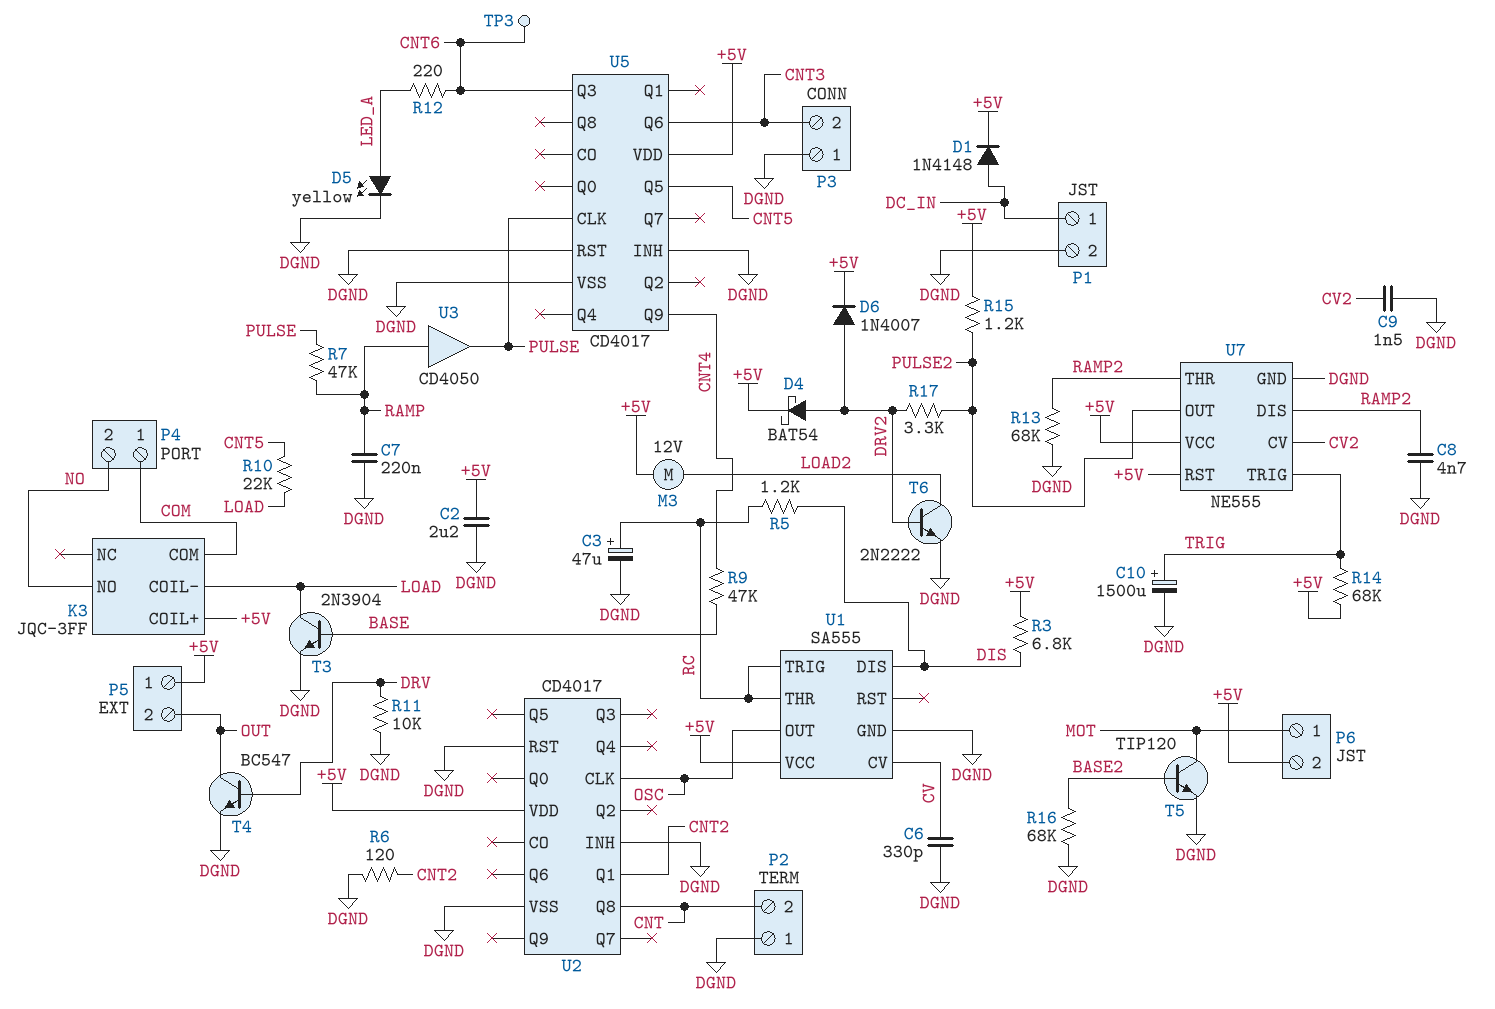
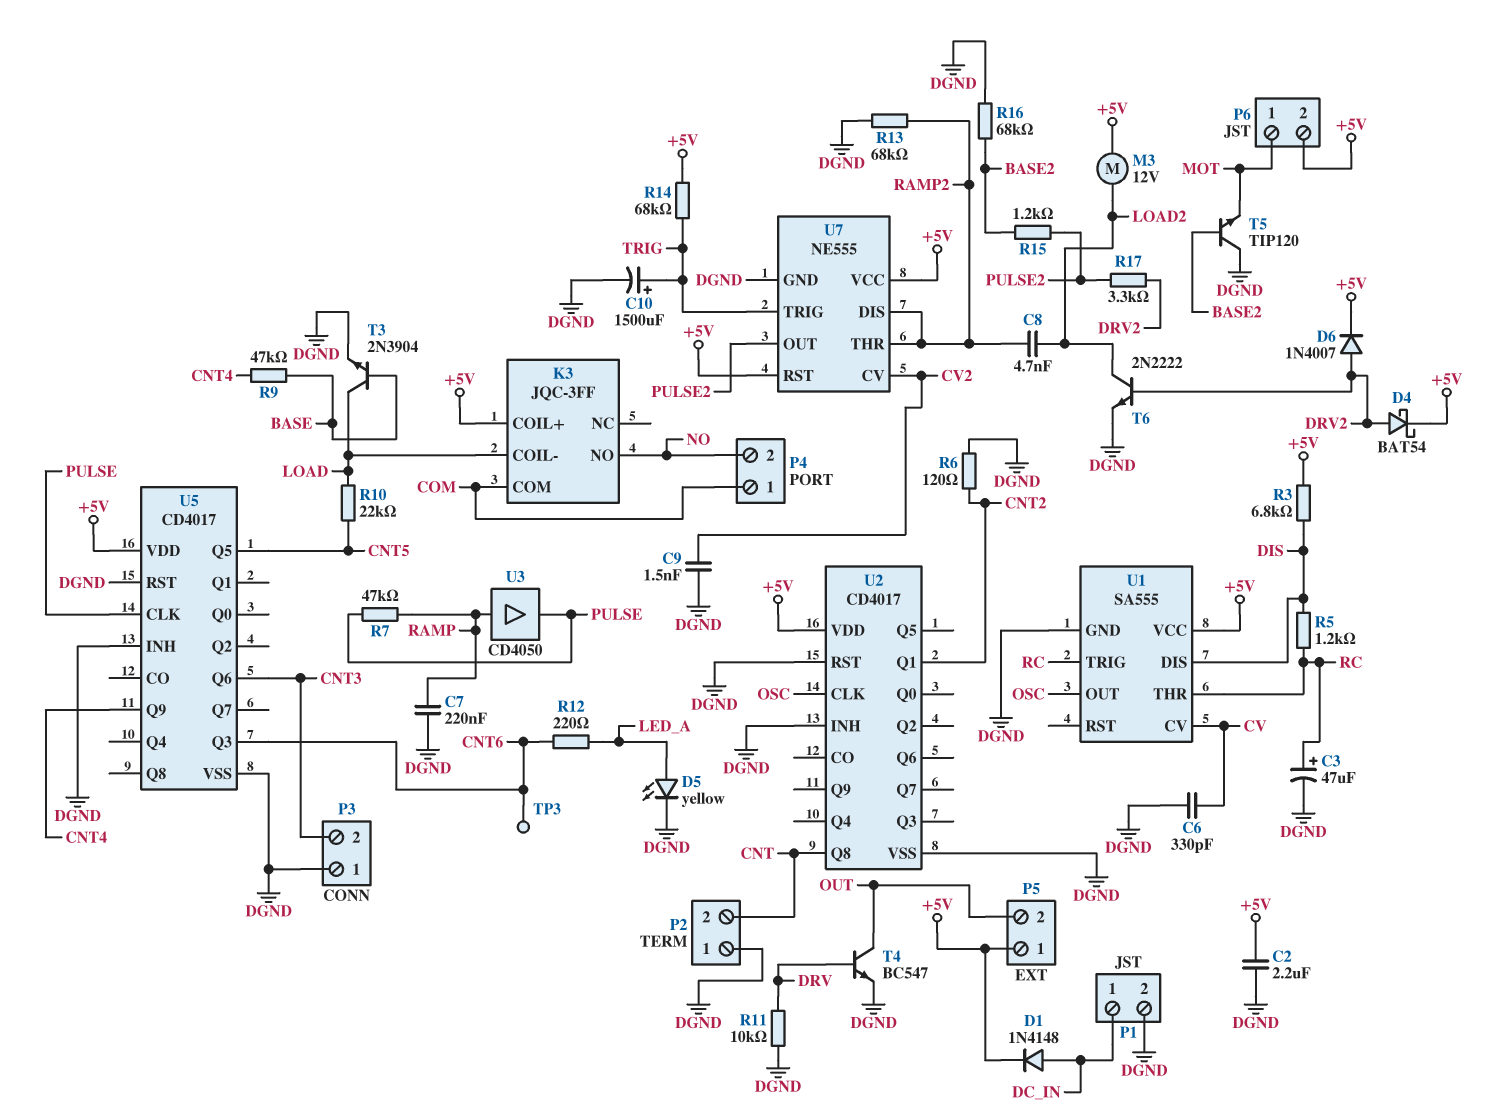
C8: 4.7nF (DGND, RAMP2) -> 4.7nF (LOAD2, RAMP2)
R15: 1.2k (+5V, PULSE2) -> 1.2k (BASE2, PULSE2)
T5: NPN TIP120 (B BASE2, C MOT, E DGND) -> NPN TIP120 (B BASE2, C DGND, E MOT)

